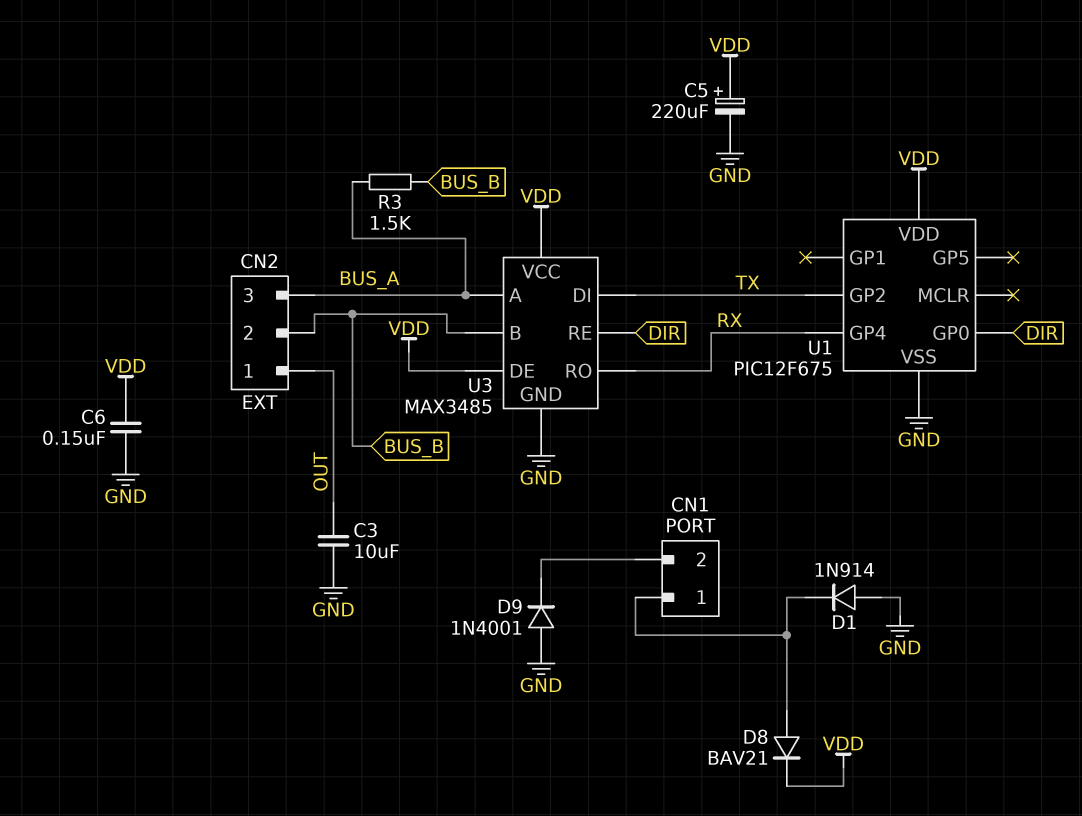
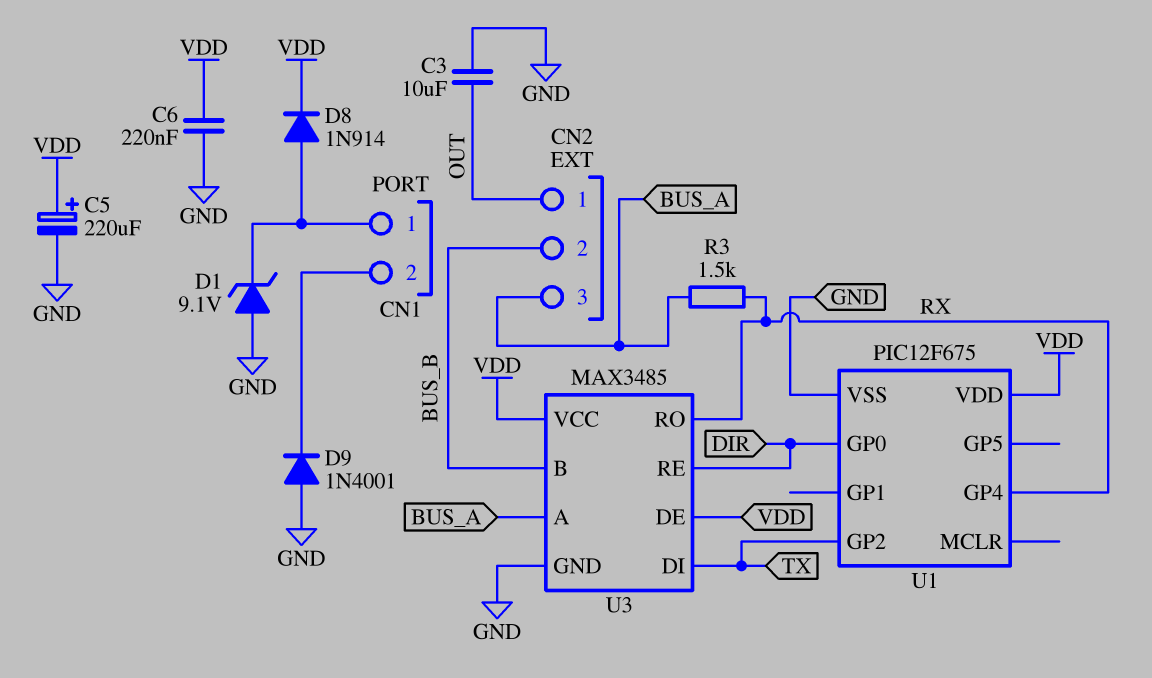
C6: 150nF (GND, VDD) -> 220nF (GND, VDD)
D1: diode 1N914 (A GND, K CN1/1) -> zener 9.1V (A GND, K CN1/1)
D8: diode BAV21 (A CN1/1, K VDD) -> diode 1N914 (A CN1/1, K VDD)
R3: 1.5k (BUS_A, BUS_B) -> 1.5k (BUS_A, RX)

